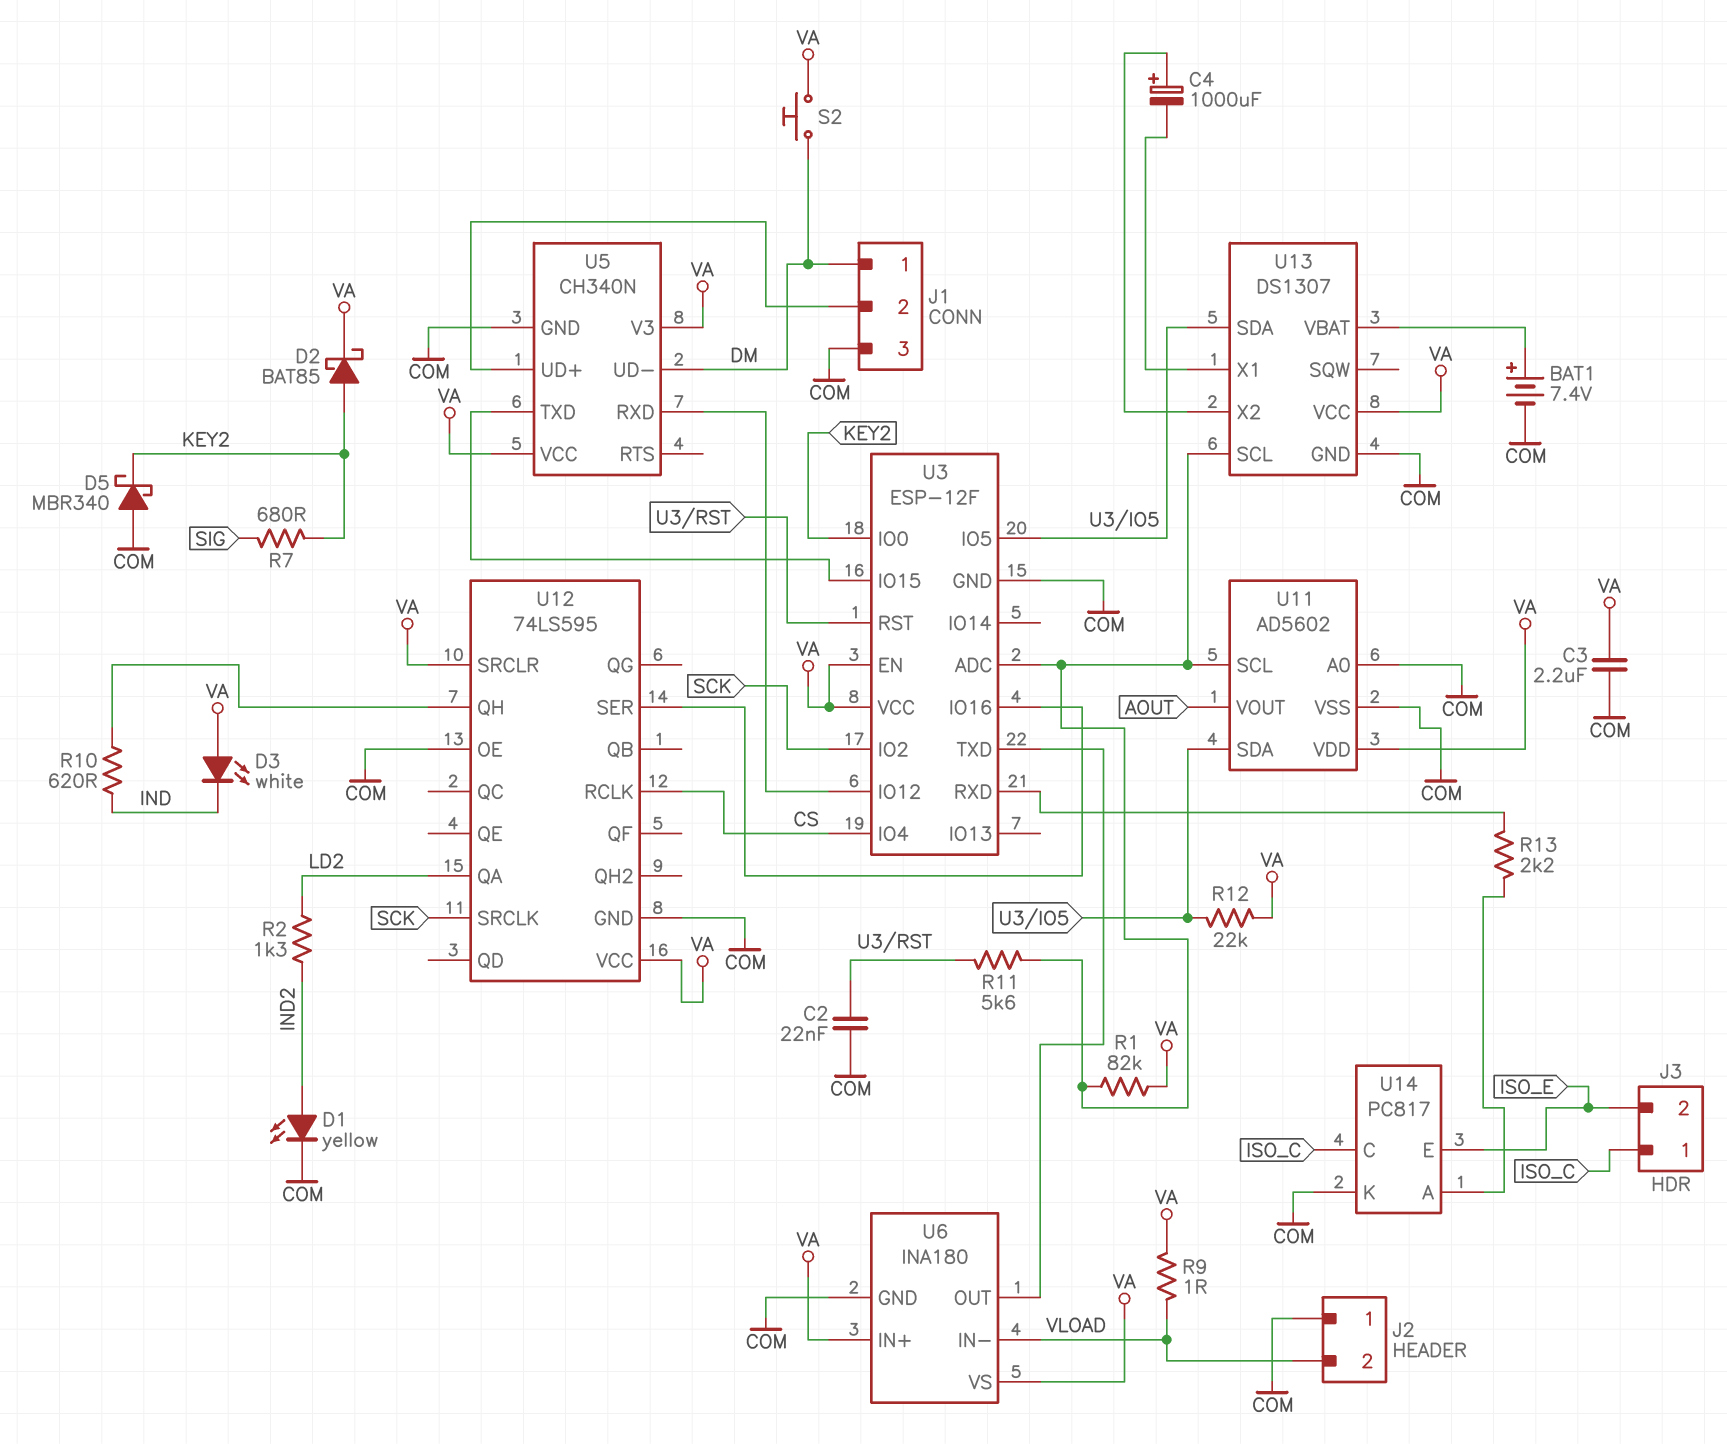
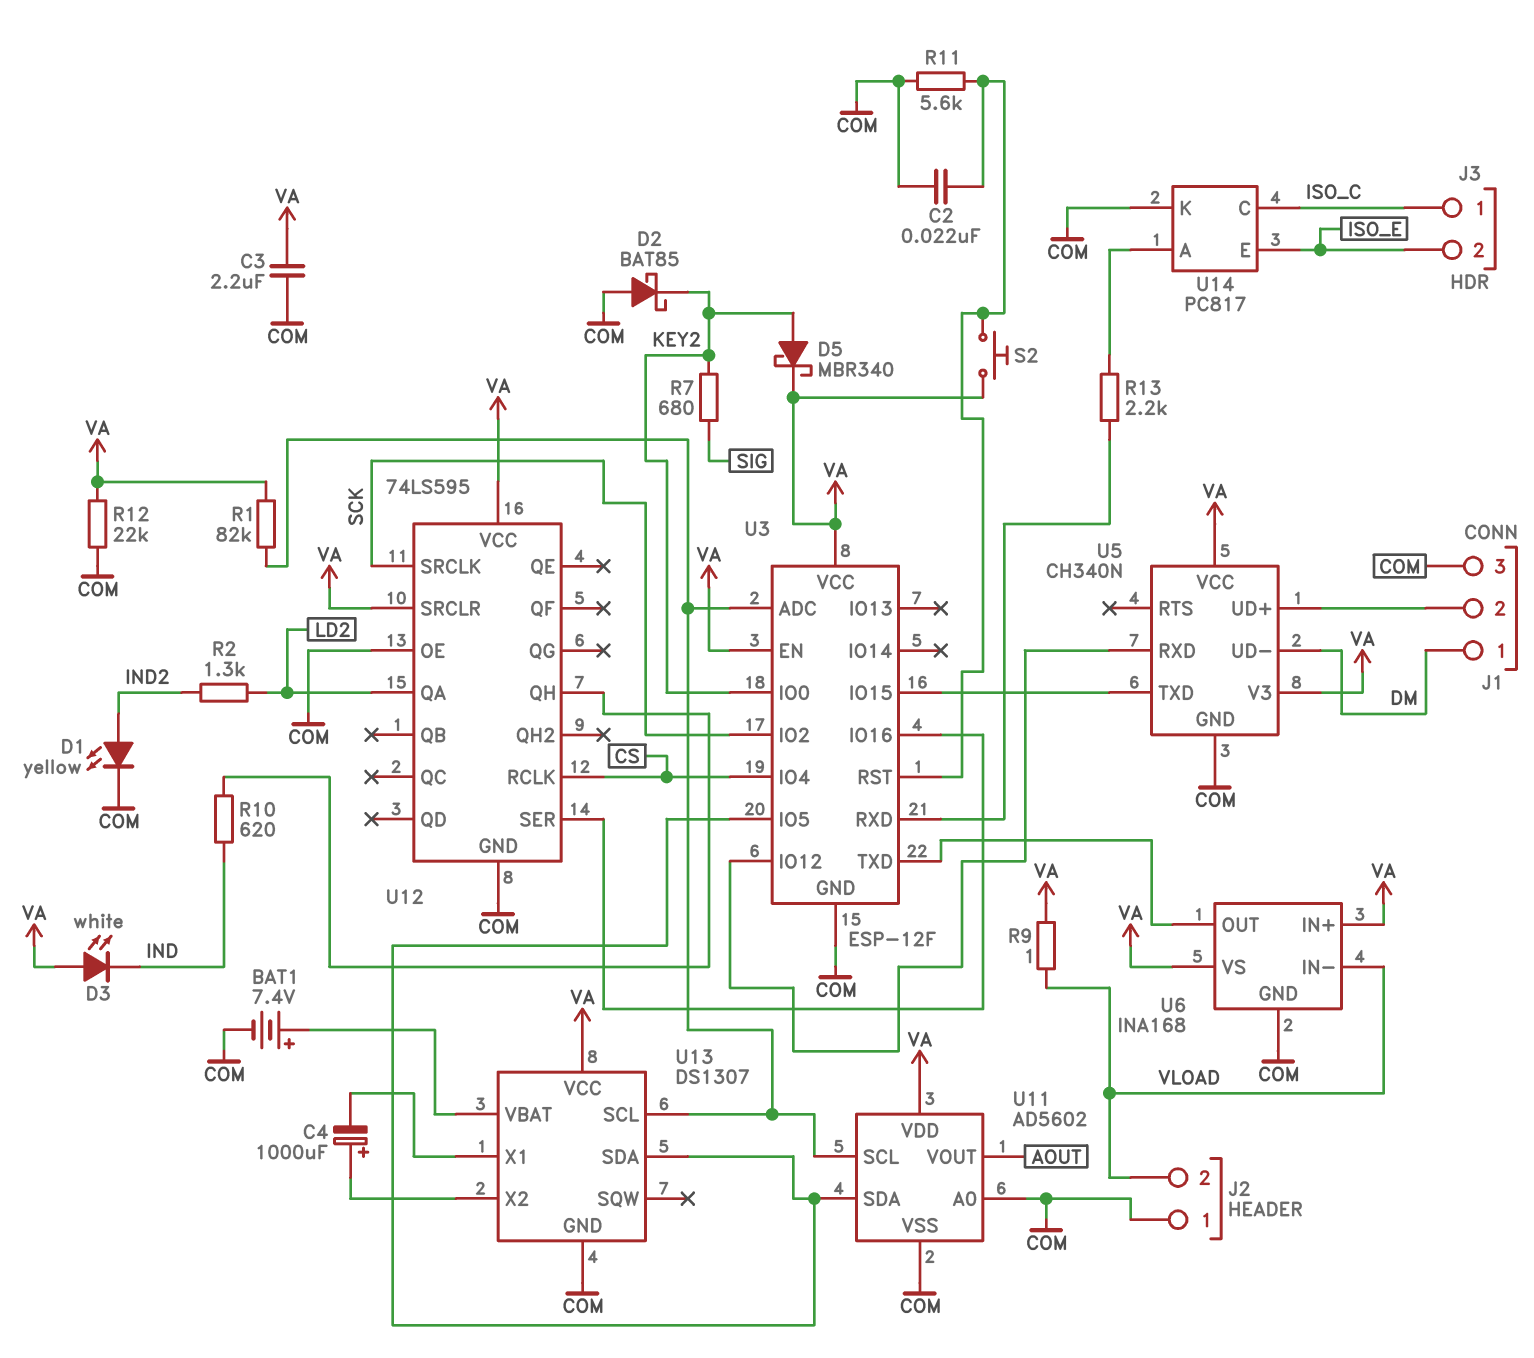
D2: schottky BAT85 (A KEY2, K VA) -> schottky BAT85 (A COM, K KEY2)
D5: schottky MBR340 (A COM, K KEY2) -> schottky MBR340 (A KEY2, K VA)
R11: 5.6k (U3/ADC, U3/RST) -> 5.6k (COM, U3/RST)
R12: 22k (U3/IO5, VA) -> 22k (COM, VA)
S2: button (DM, VA) -> button (U3/RST, VA)
U6: INA180 -> INA168

